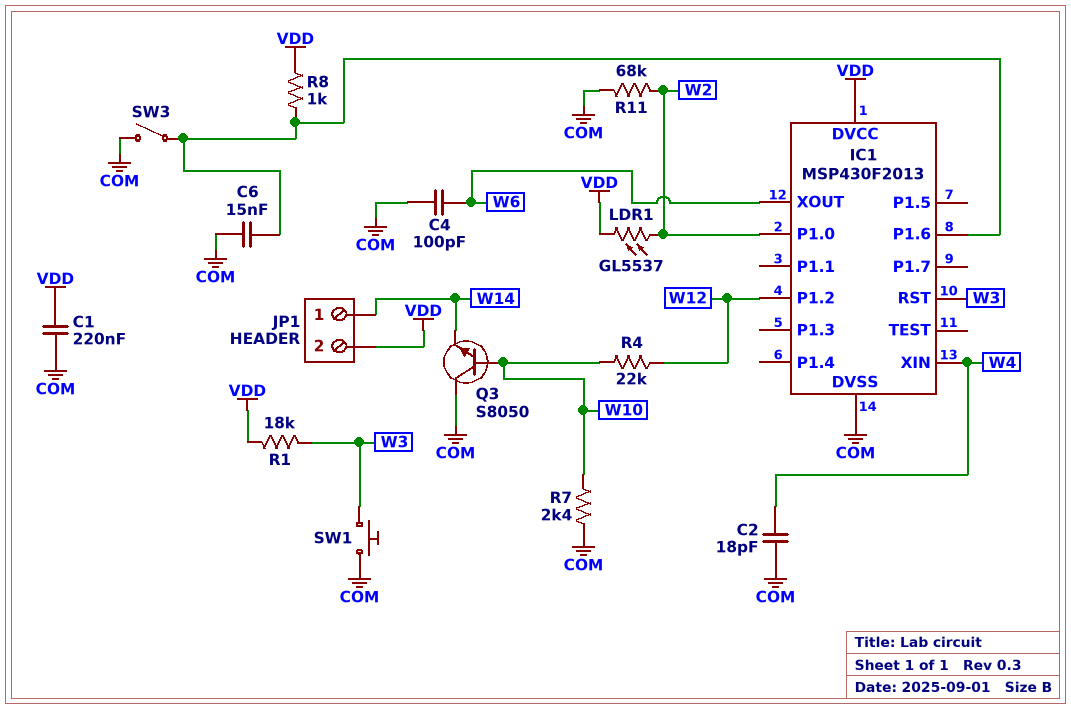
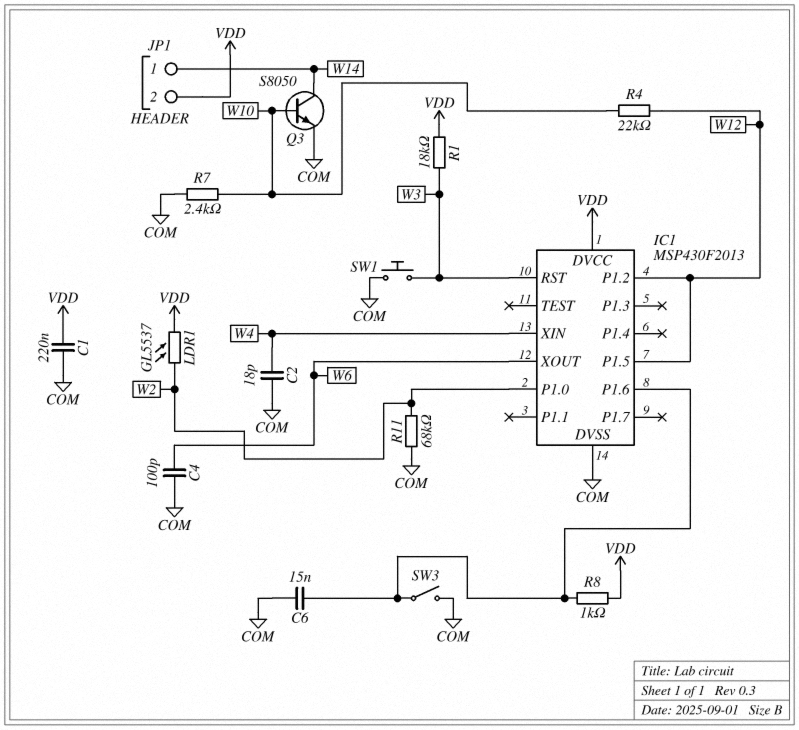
IC1 pin P1.5: none -> W12
Q3: NPN S8050 (B W10, C COM, E W14) -> NPN S8050 (B W10, C W14, E COM)

